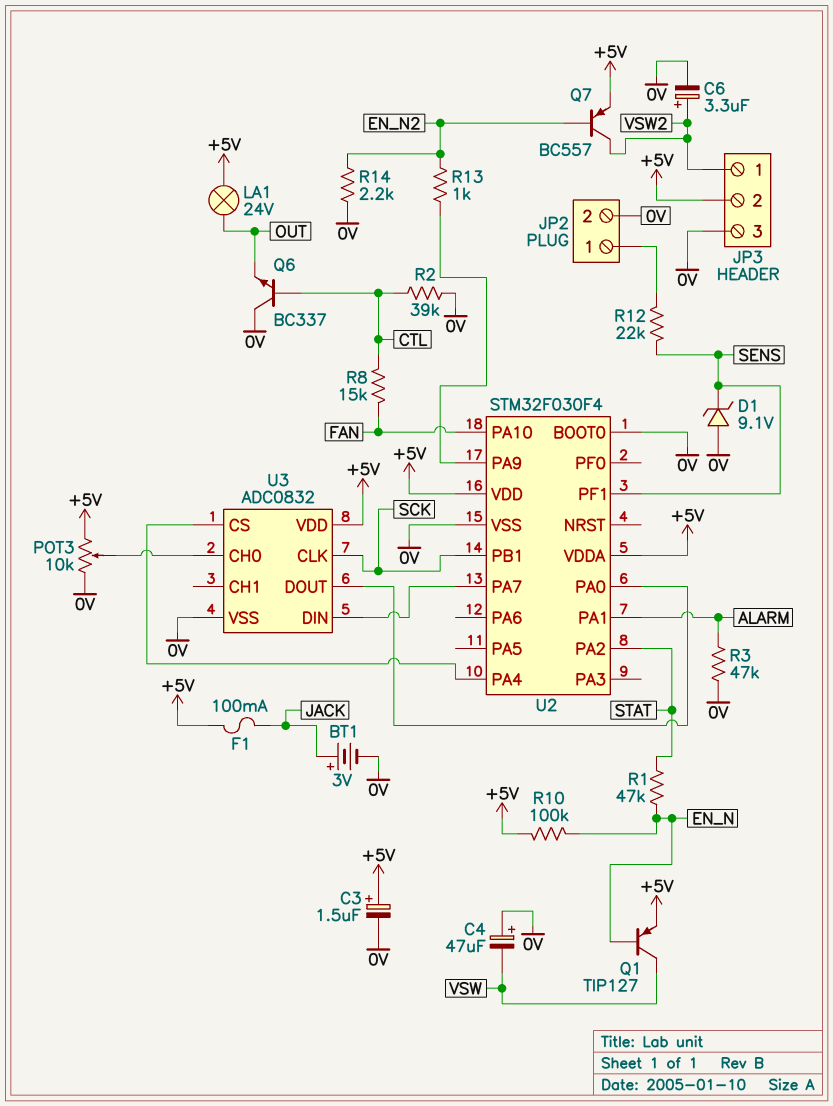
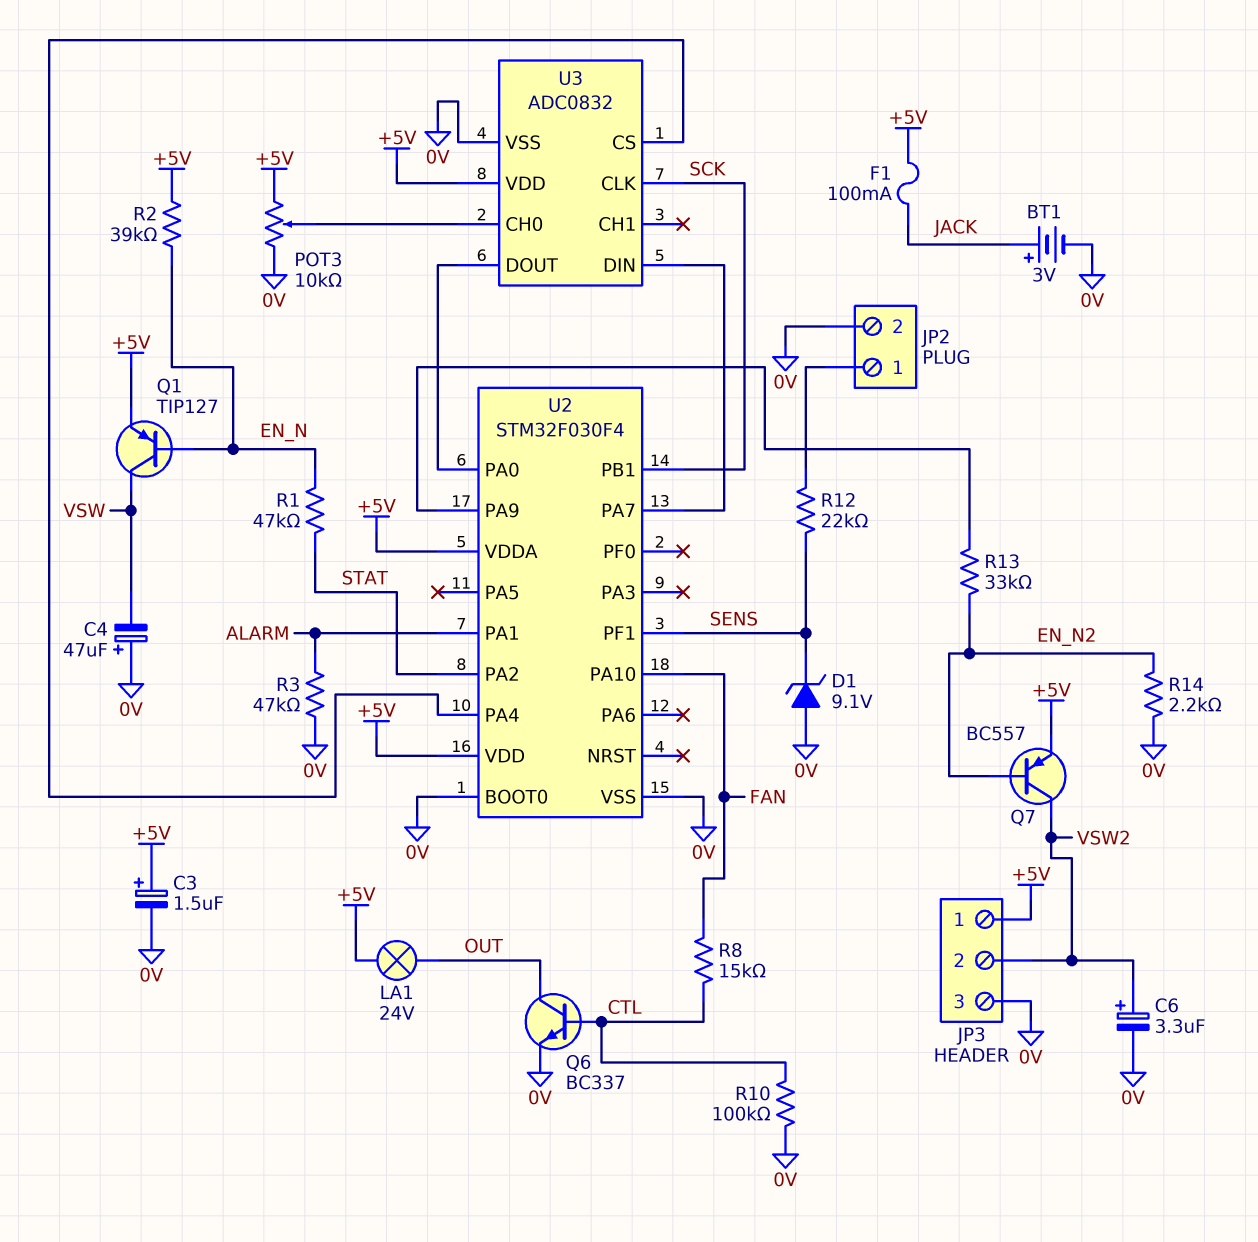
JP3 pin 1: VSW2 -> +5V
JP3 pin 2: +5V -> VSW2
Q6: NPN BC337 (B CTL, C 0V, E OUT) -> NPN BC337 (B CTL, C OUT, E 0V)
R2: 39k (0V, CTL) -> 39k (+5V, EN_N)
R10: 100k (+5V, EN_N) -> 100k (0V, CTL)
R13: 1k (EN_N2, U2/PA9) -> 33k (EN_N2, U2/PA9)

